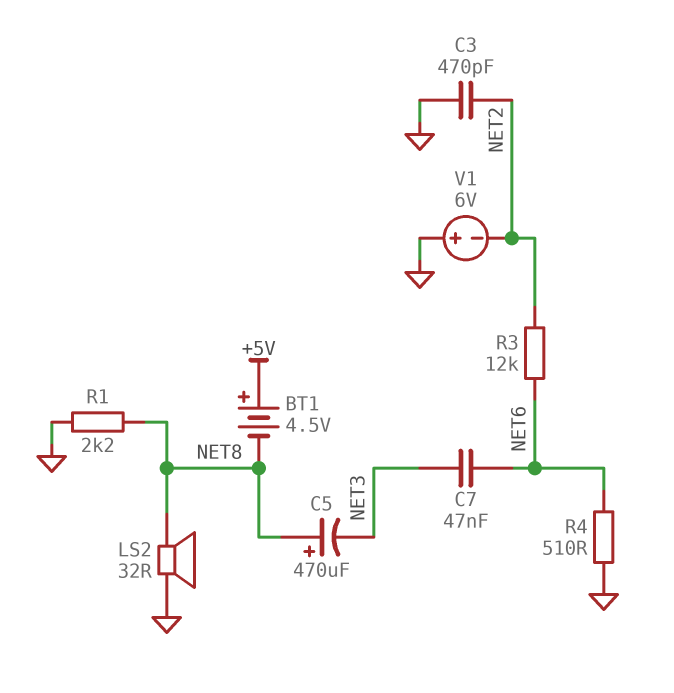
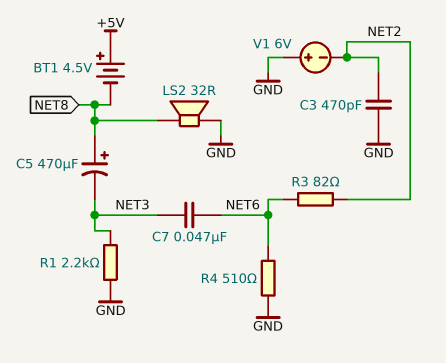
R1: 2.2k (GND, NET8) -> 2.2k (GND, NET3)
R3: 12k (NET2, NET6) -> 82 (NET2, NET6)

